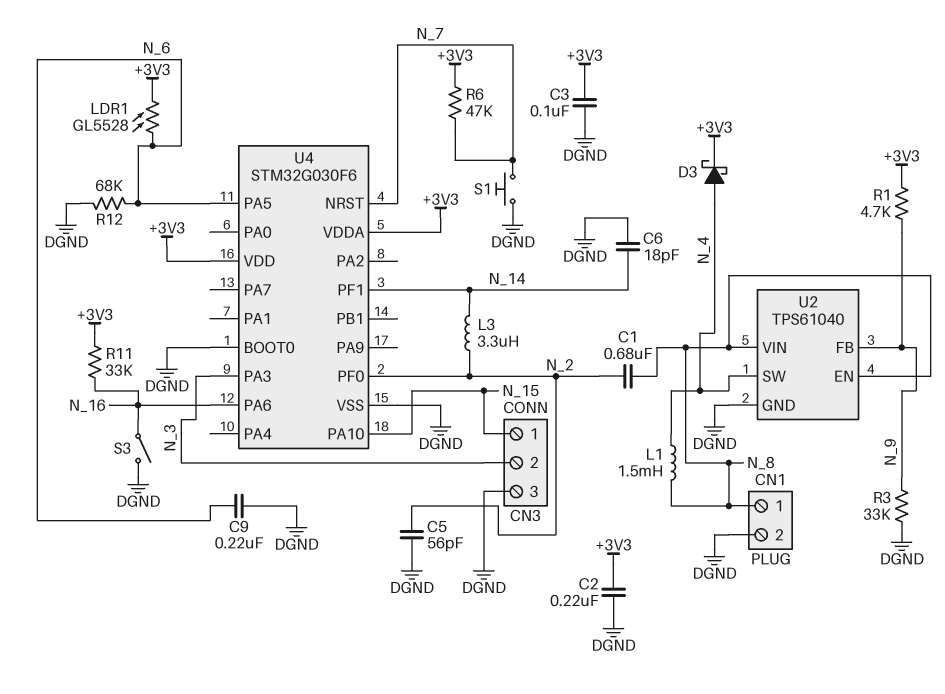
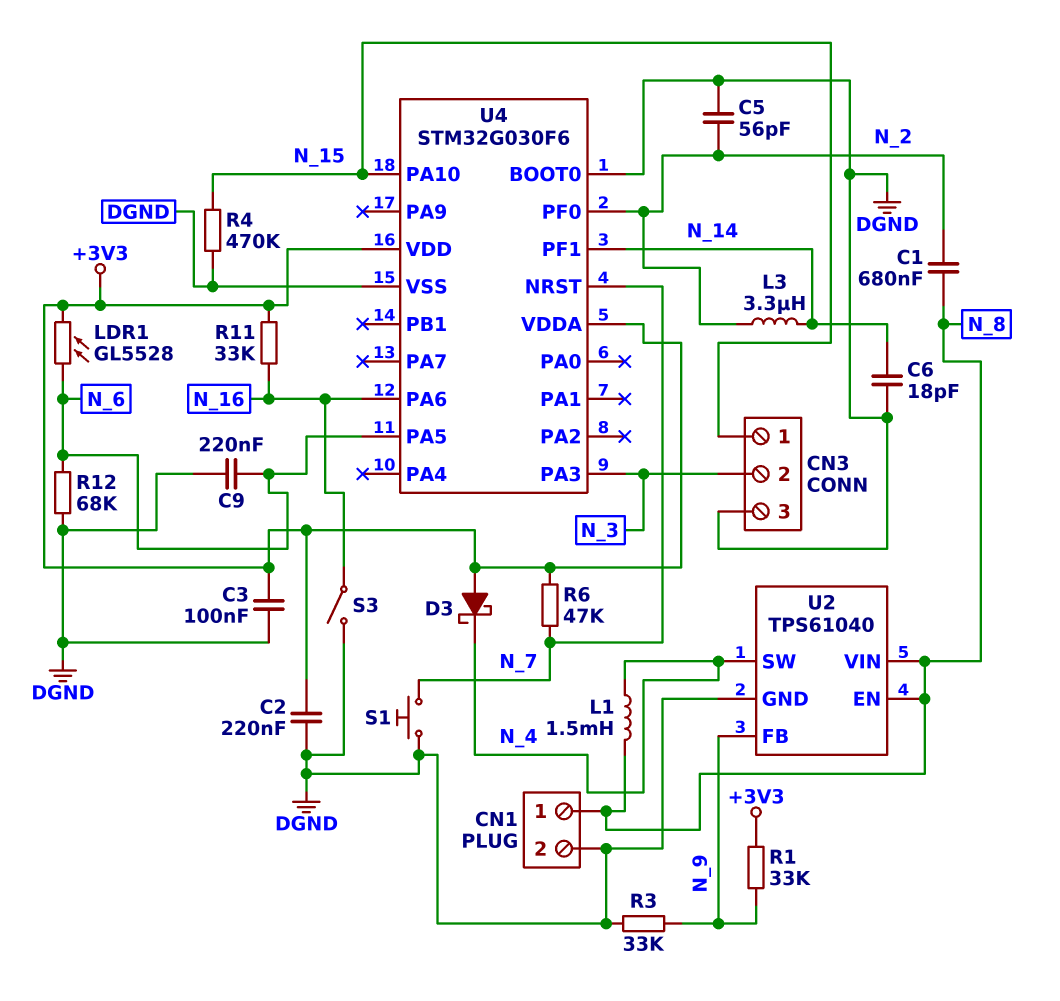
D3: schottky (A N_4, K +3V3) -> schottky (A +3V3, K N_4)
R1: 4.7k (+3V3, N_9) -> 33k (+3V3, N_9)
R4: none -> 470k (DGND, N_15)

